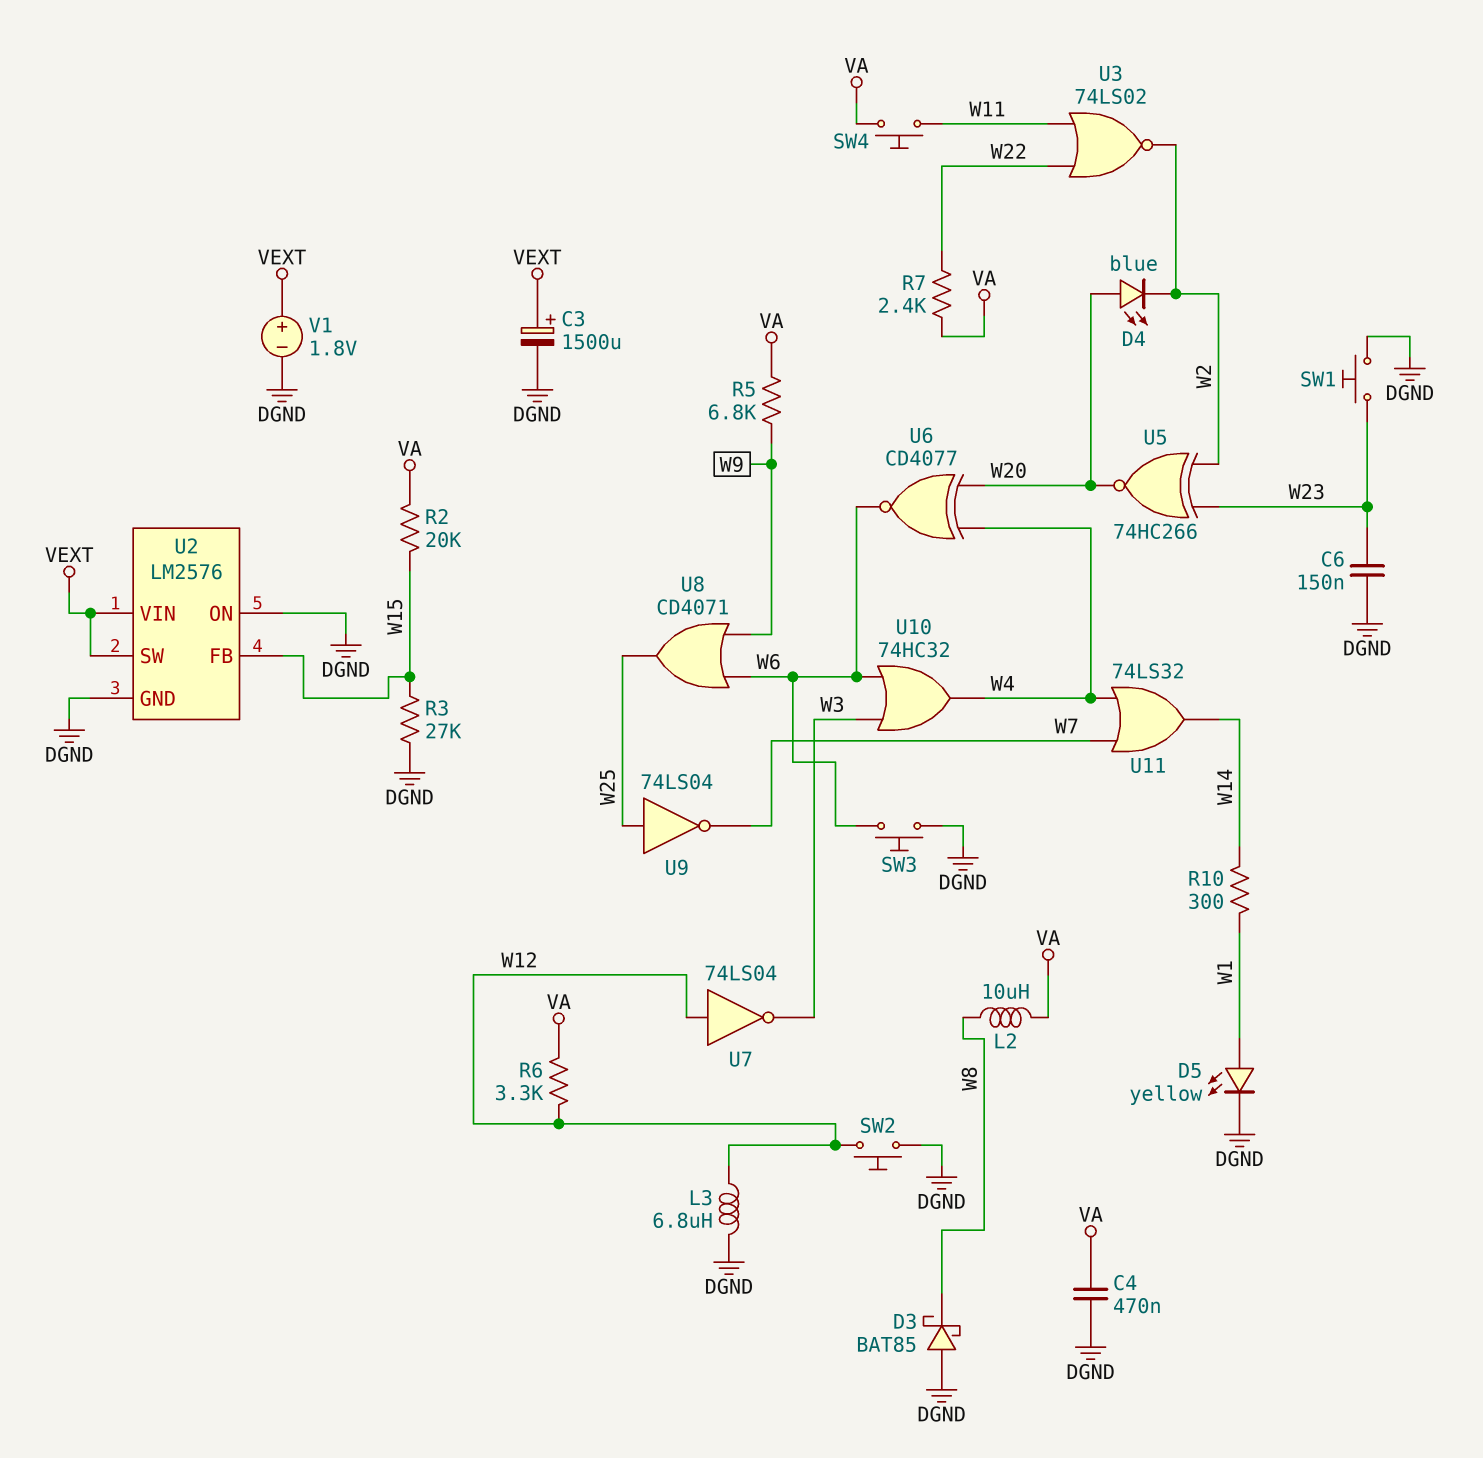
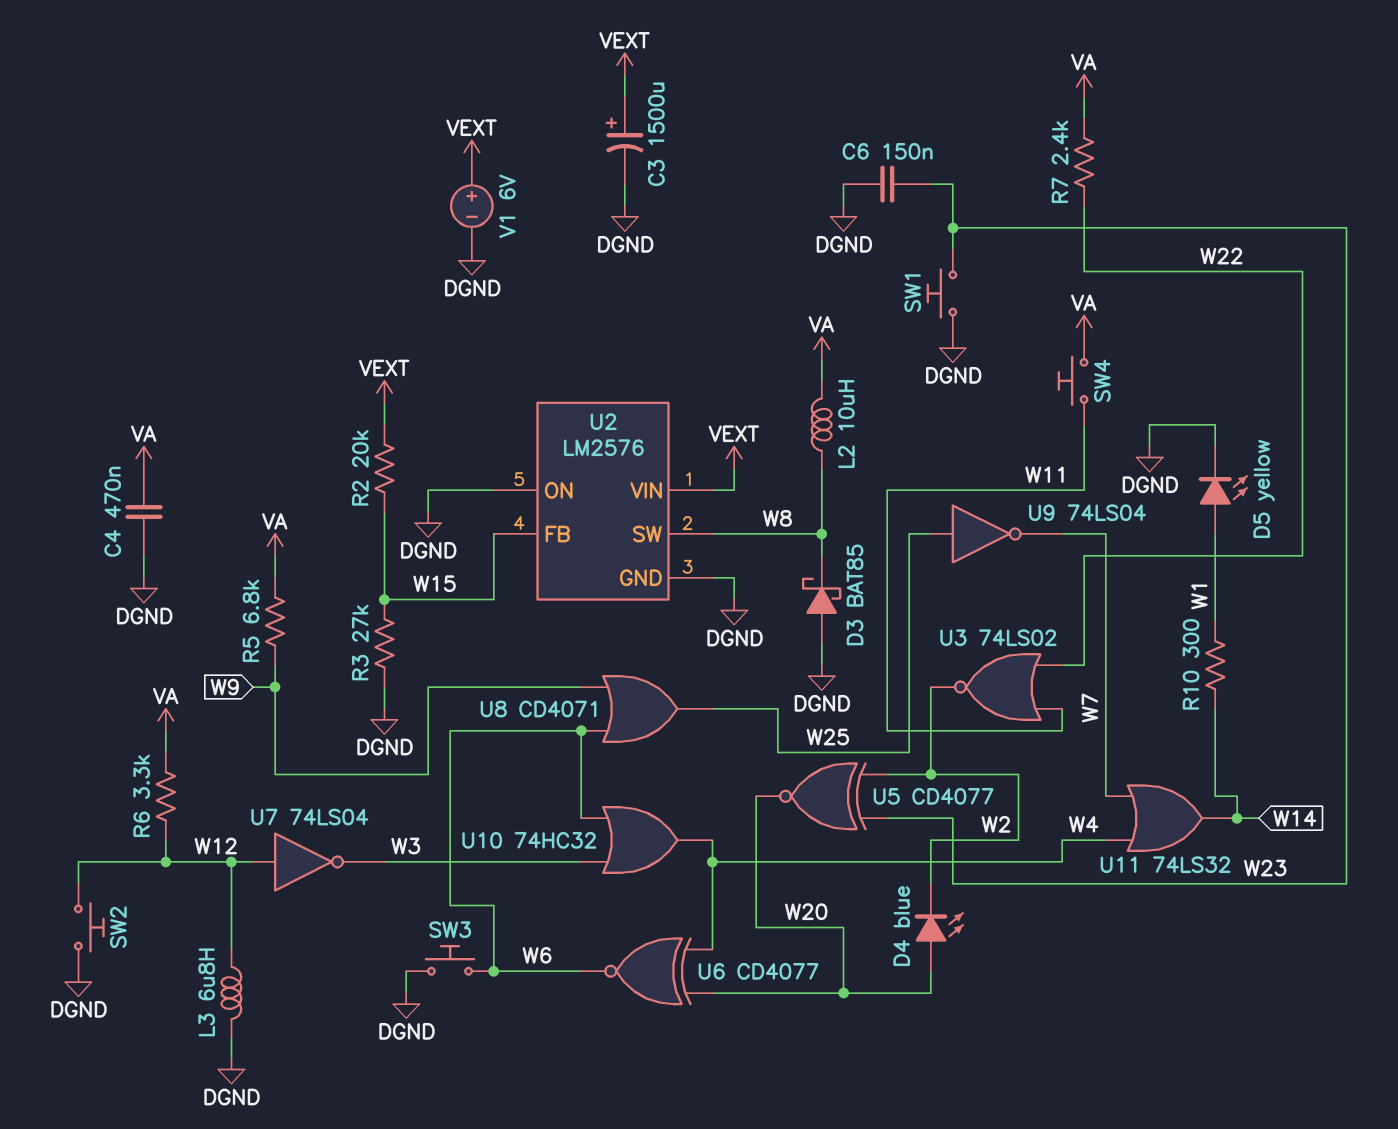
R2: 20k (VA, W15) -> 20k (VEXT, W15)
U2 pin SW: VEXT -> W8
U5: XNOR 74HC266 (in W2, in W23, out W20) -> XNOR CD4077 (in W2, in W23, out W20)
V1: 1.8V (plus VEXT, minus DGND) -> 6V (plus VEXT, minus DGND)

